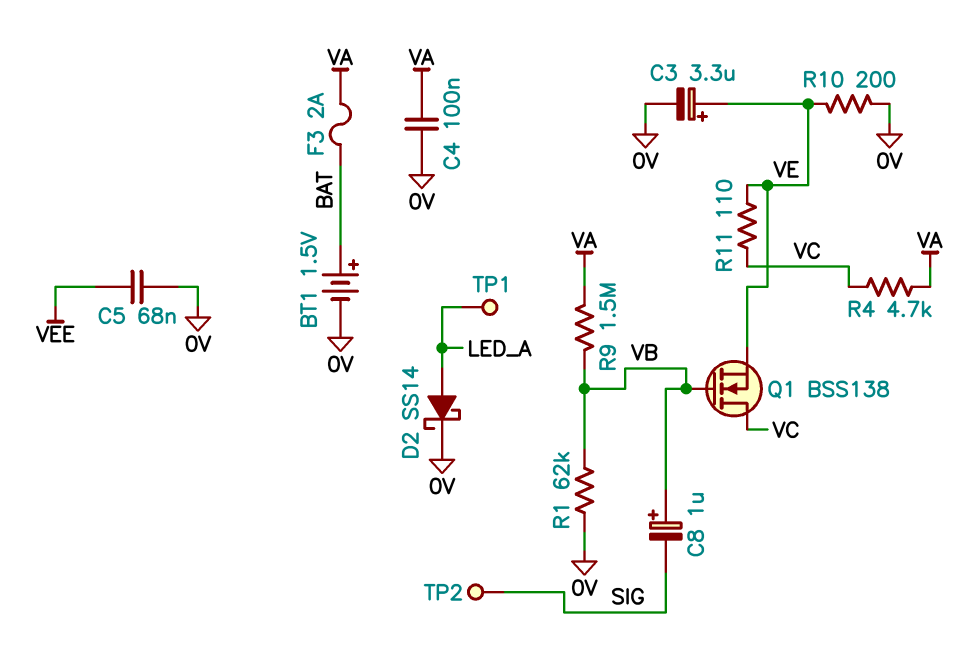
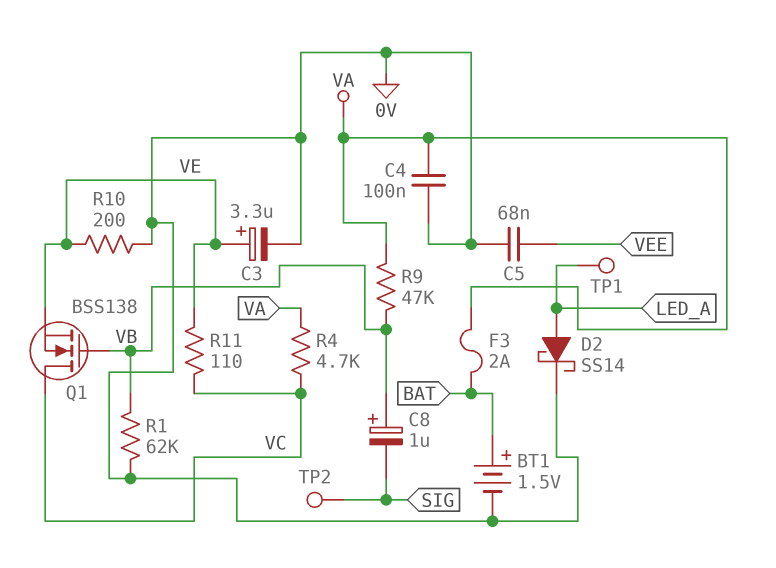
R9: 1.5M (VA, VB) -> 47k (VA, VB)

